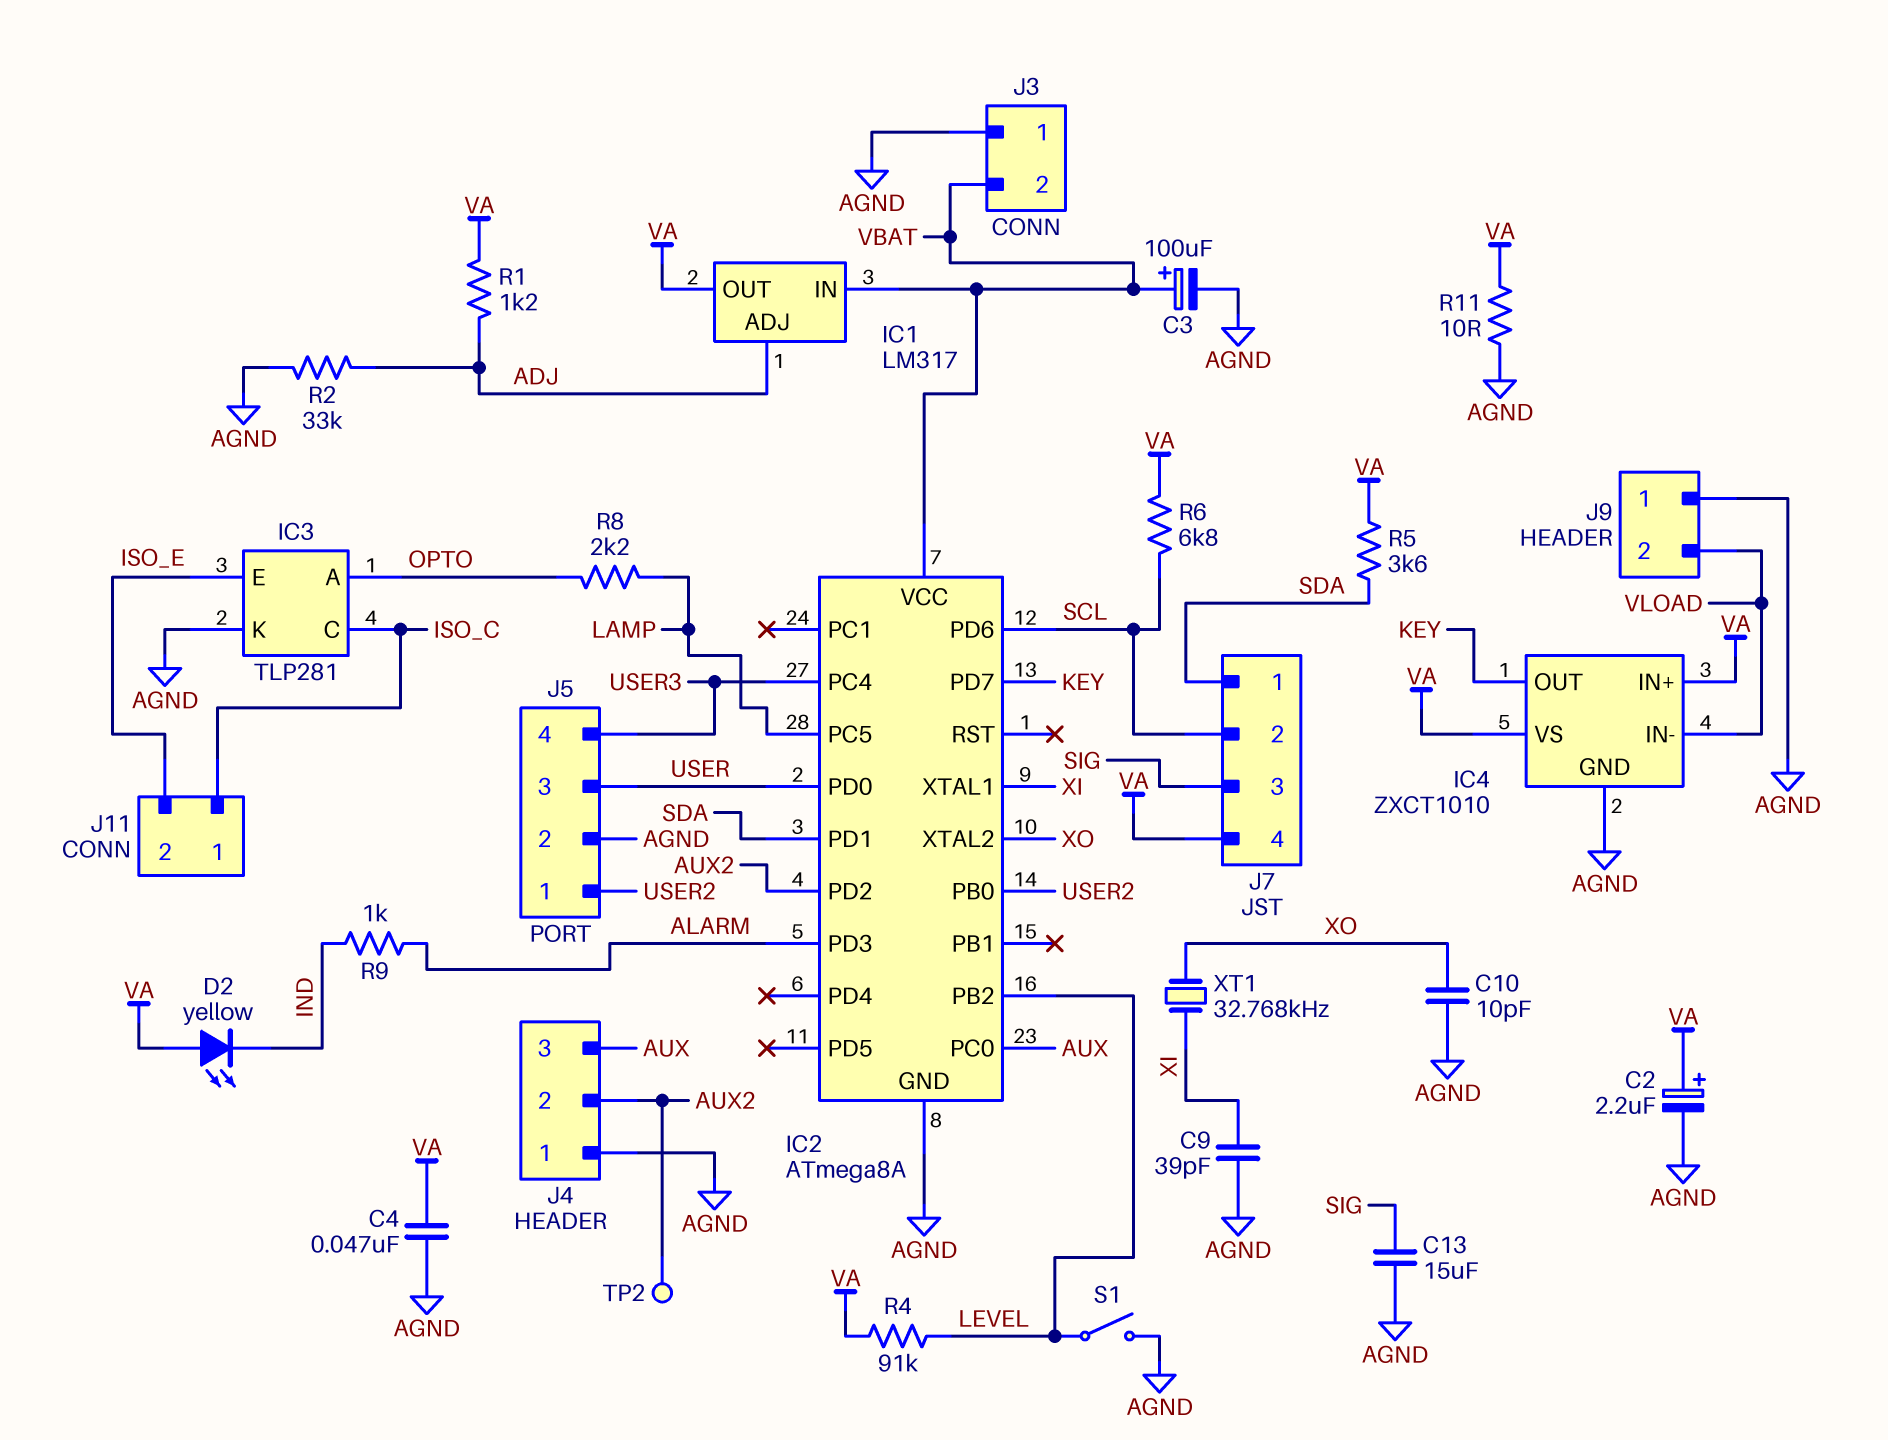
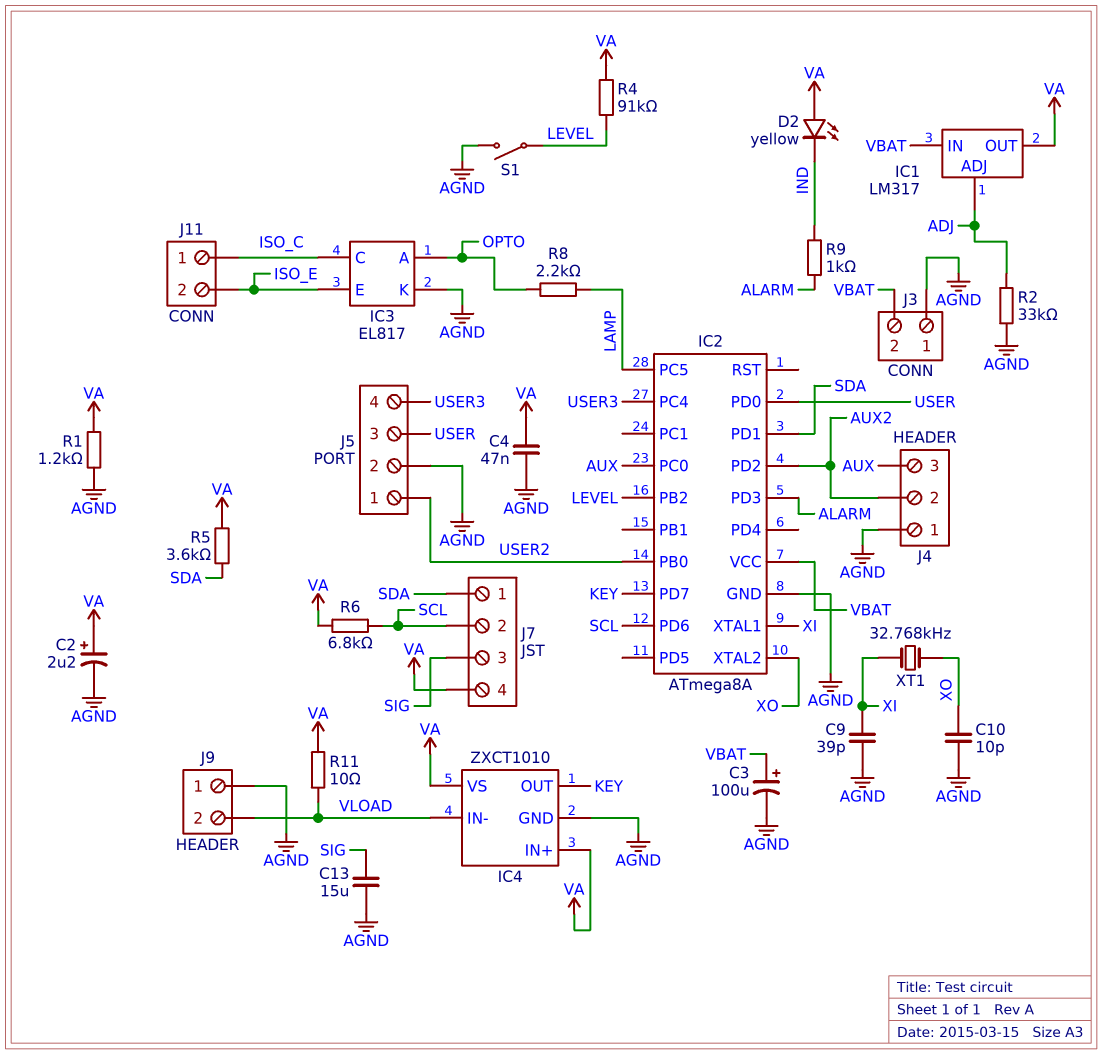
IC3: TLP281 -> EL817
R1: 1.2k (ADJ, VA) -> 1.2k (AGND, VA)
R11: 10 (AGND, VA) -> 10 (VA, VLOAD)
TP2: test point (AUX2) -> none

